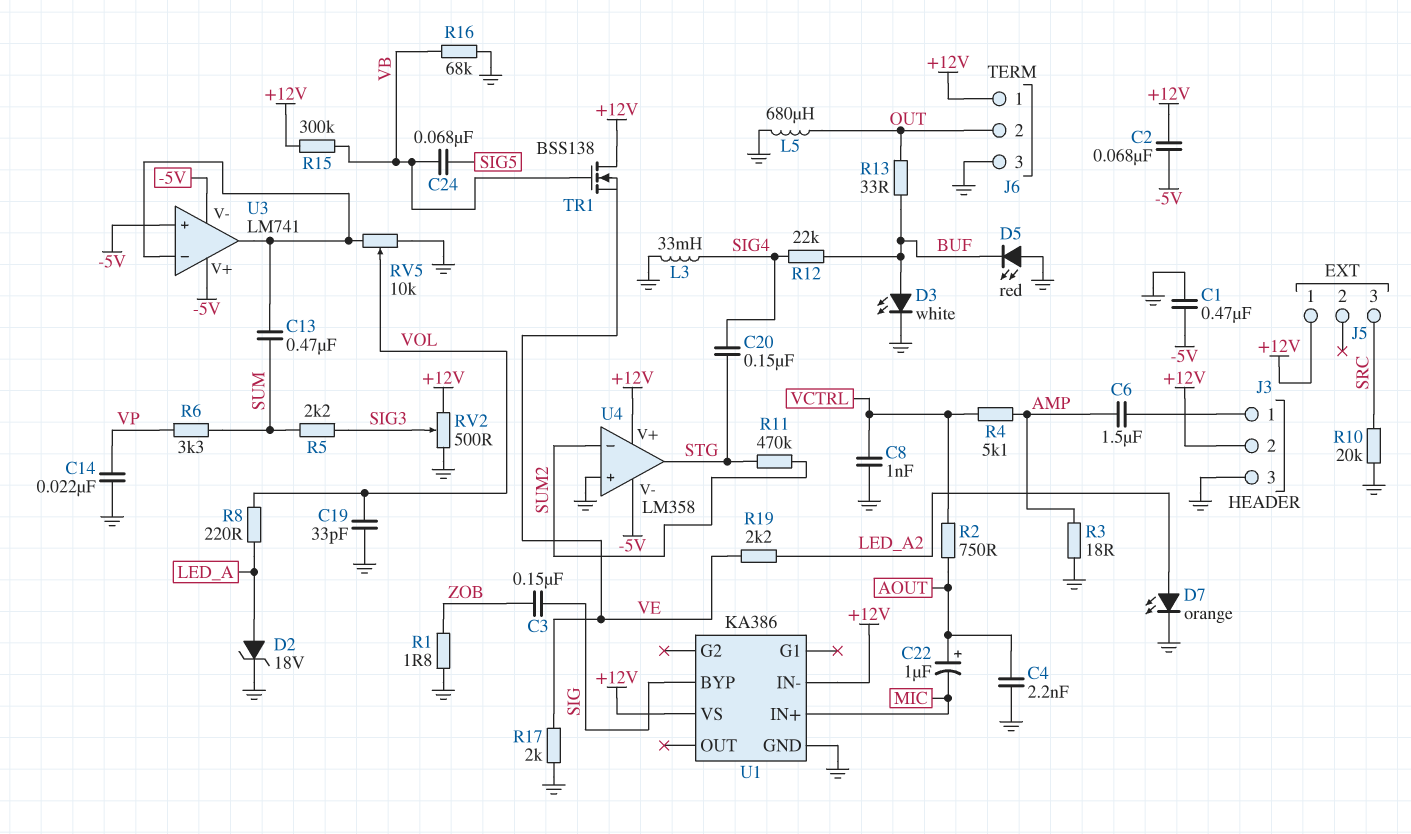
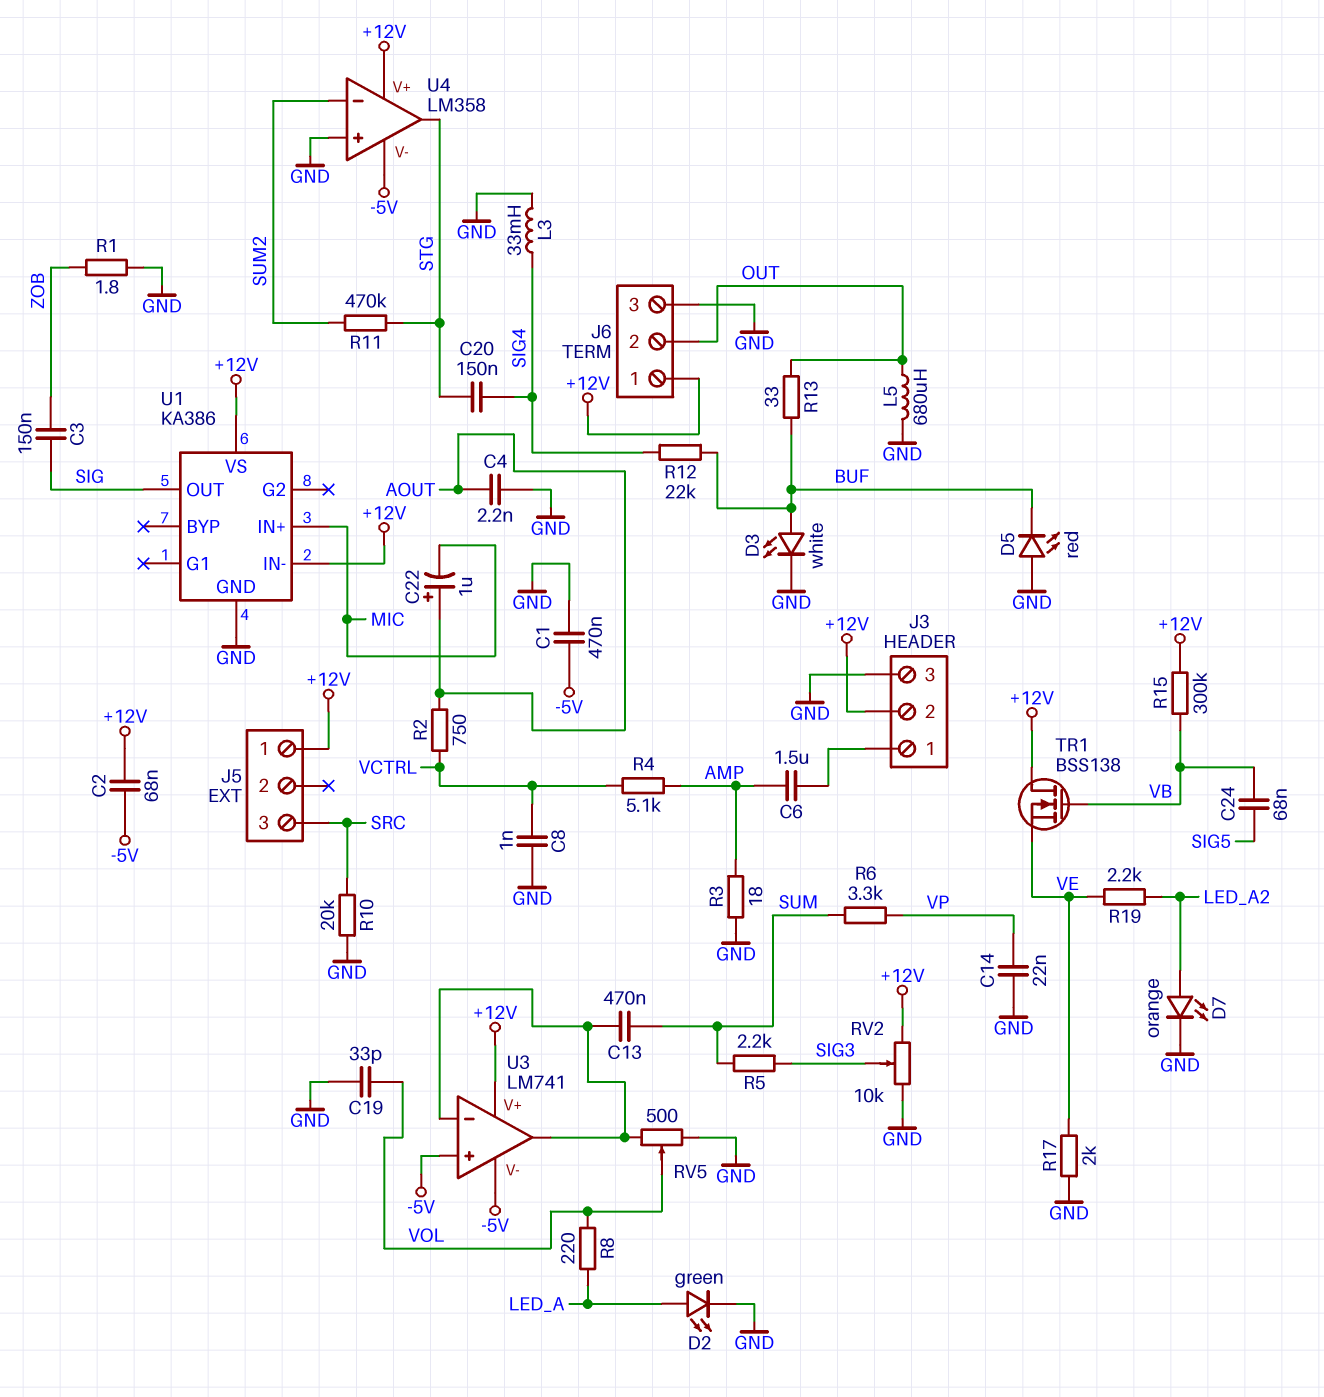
D2: zener 18V (A LED_A, K GND) -> LED green (A LED_A, K GND)
R16: 68k (GND, VB) -> none
RV2: 500 (+12V, GND, wiper SIG3) -> 10k (+12V, GND, wiper SIG3)
RV5: 10k (GND, U3/in-, wiper VOL) -> 500 (GND, U3/in-, wiper VOL)
U1 pin BYP: SIG -> none
U1 pin OUT: none -> SIG
U3 pin V+: -5V -> +12V

